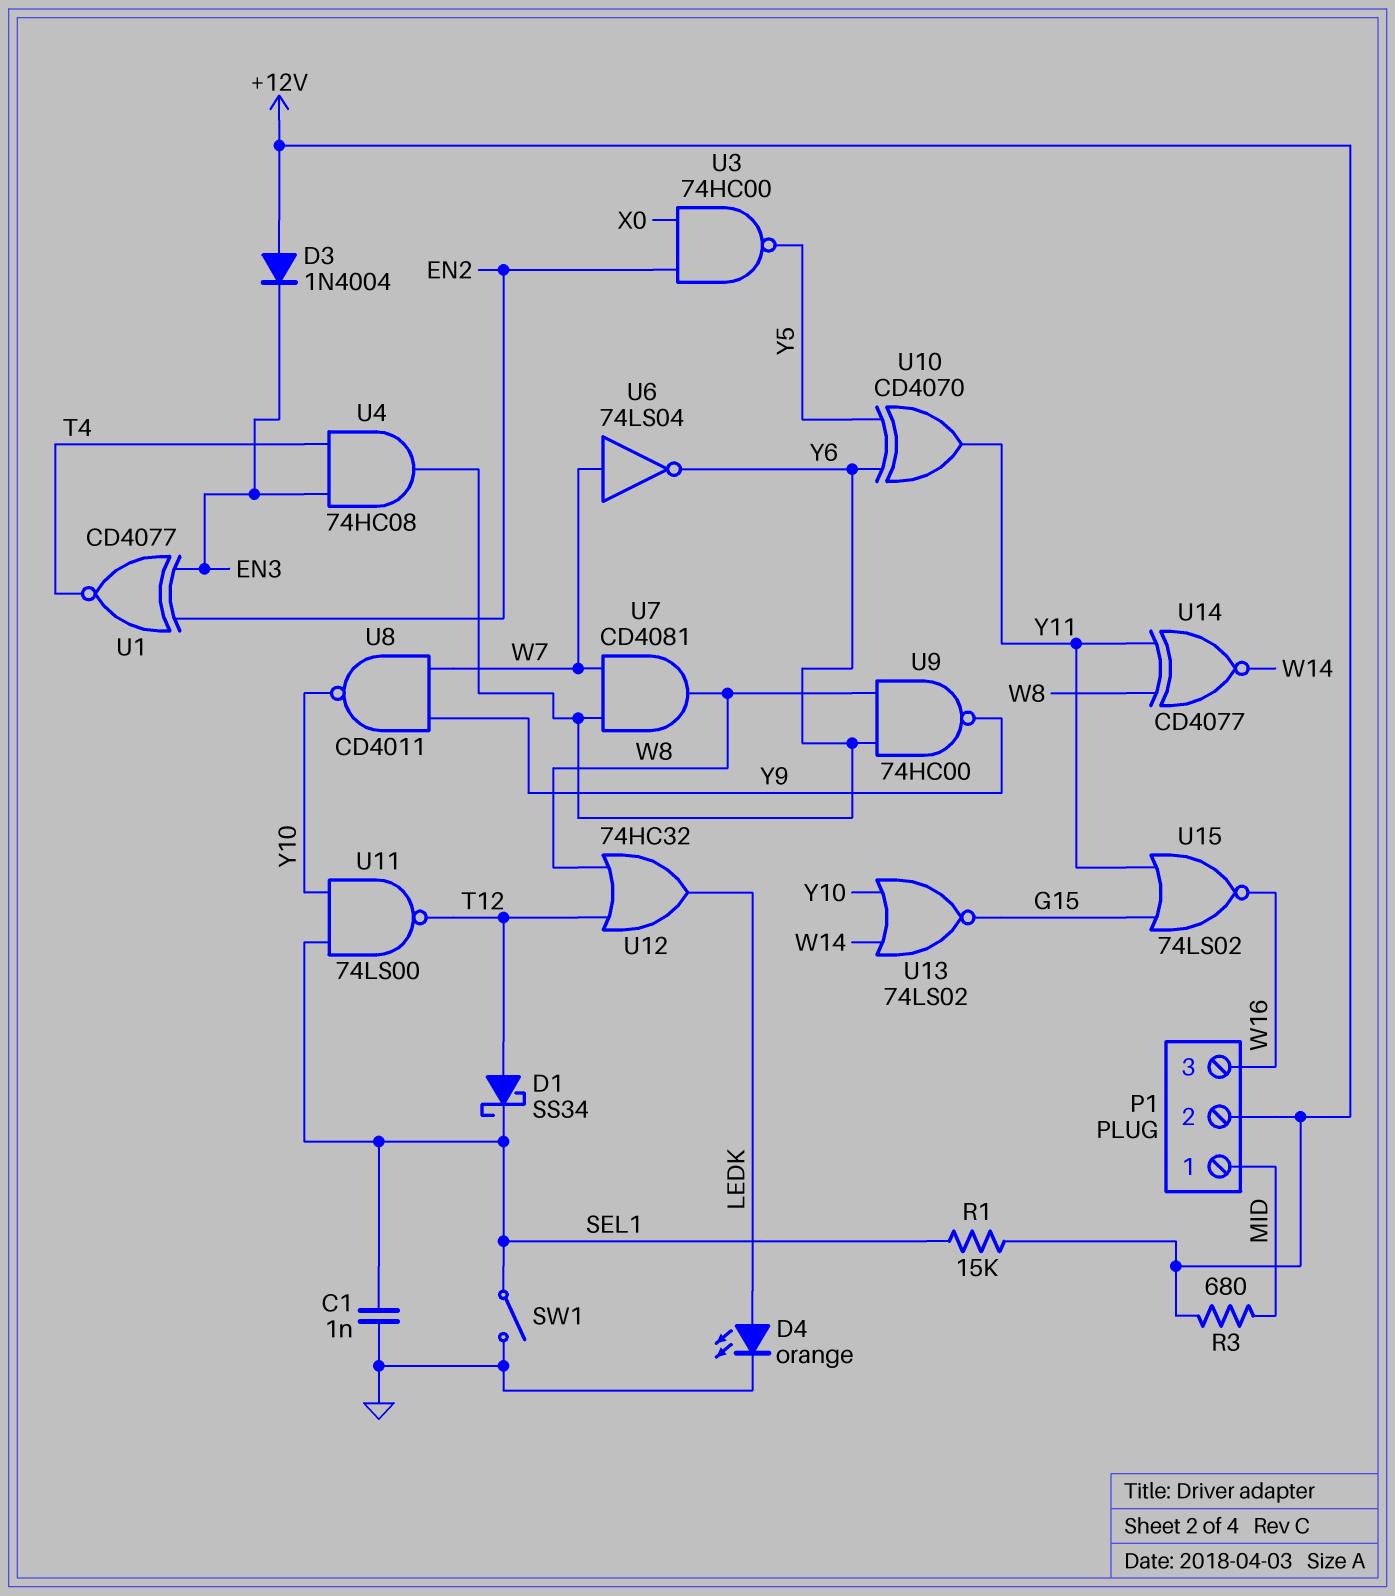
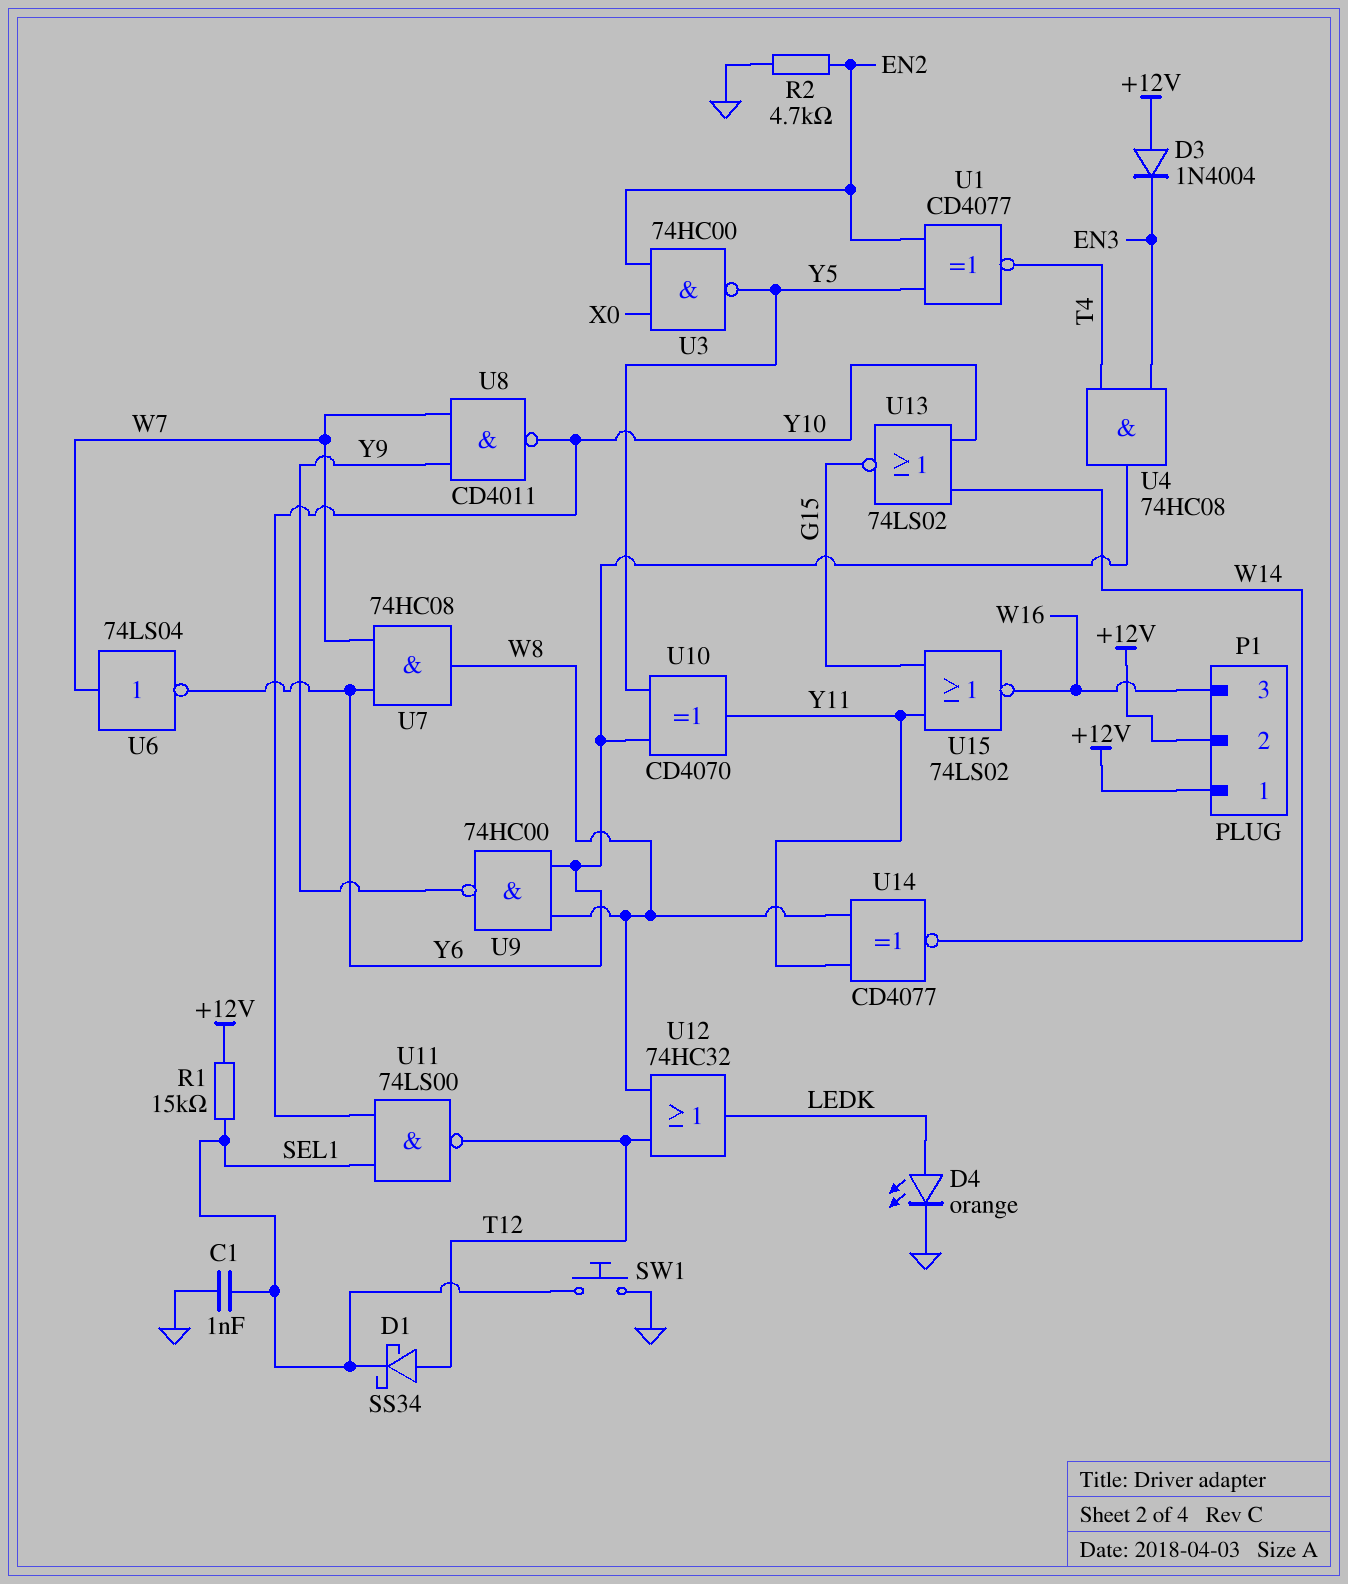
P1 pin 1: MID -> +12V
R2: none -> 4.7k (EN2, GND)
R3: 680 (+12V, MID) -> none
SW1: switch (GND, SEL1) -> button (GND, SEL1)
U1: XNOR CD4077 (in EN2, in EN3, out T4) -> XNOR CD4077 (in EN2, in Y5, out T4)
U7: AND CD4081 (in W7, in Y6, out W8) -> AND 74HC08 (in W7, in Y6, out W8)

